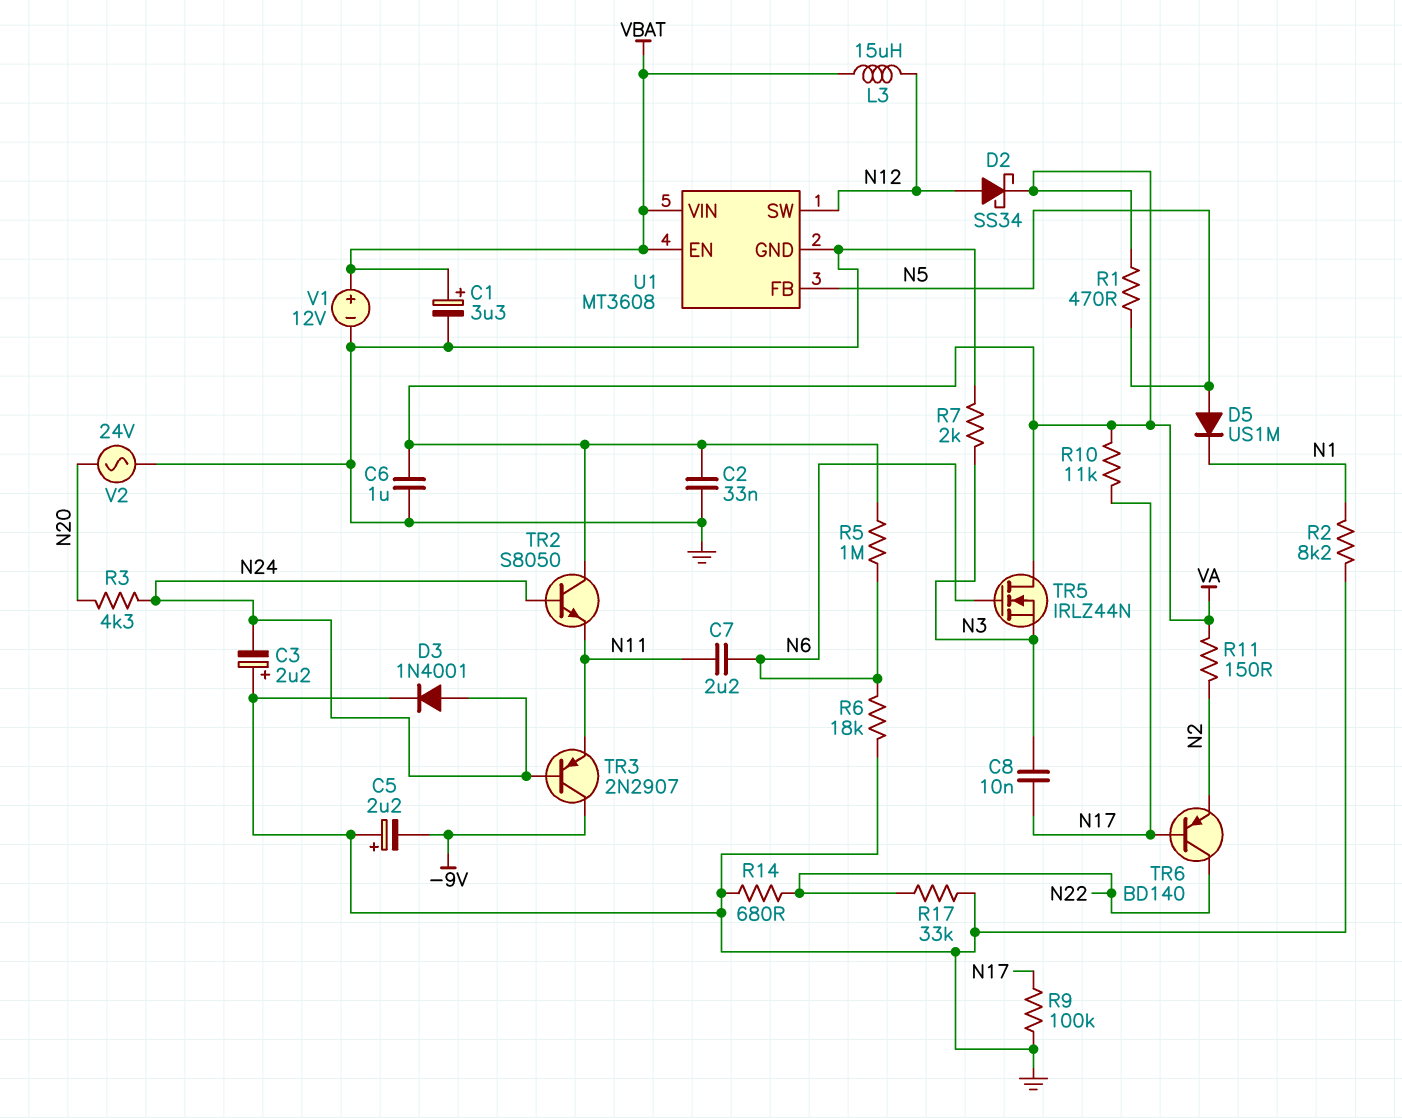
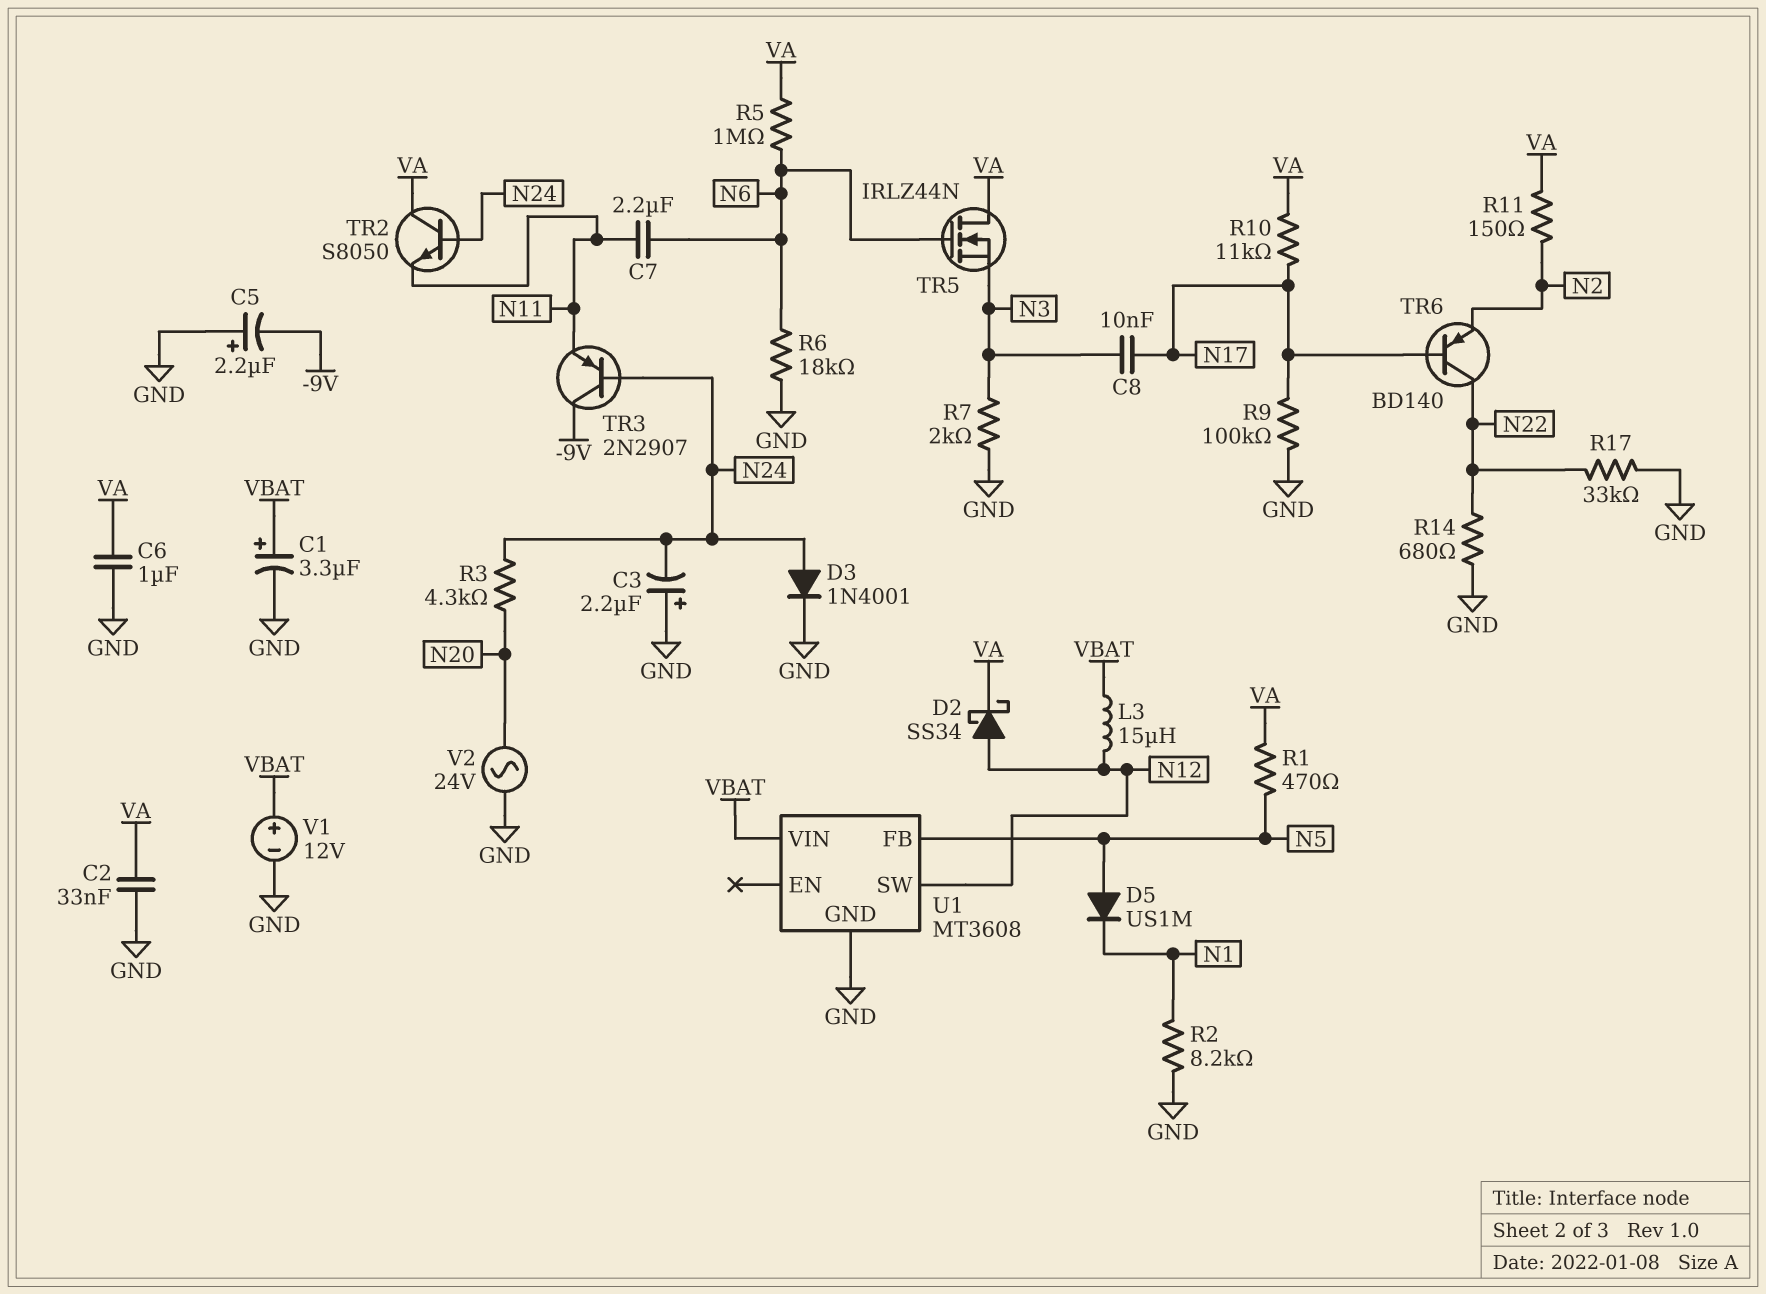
U1 pin EN: VBAT -> none

